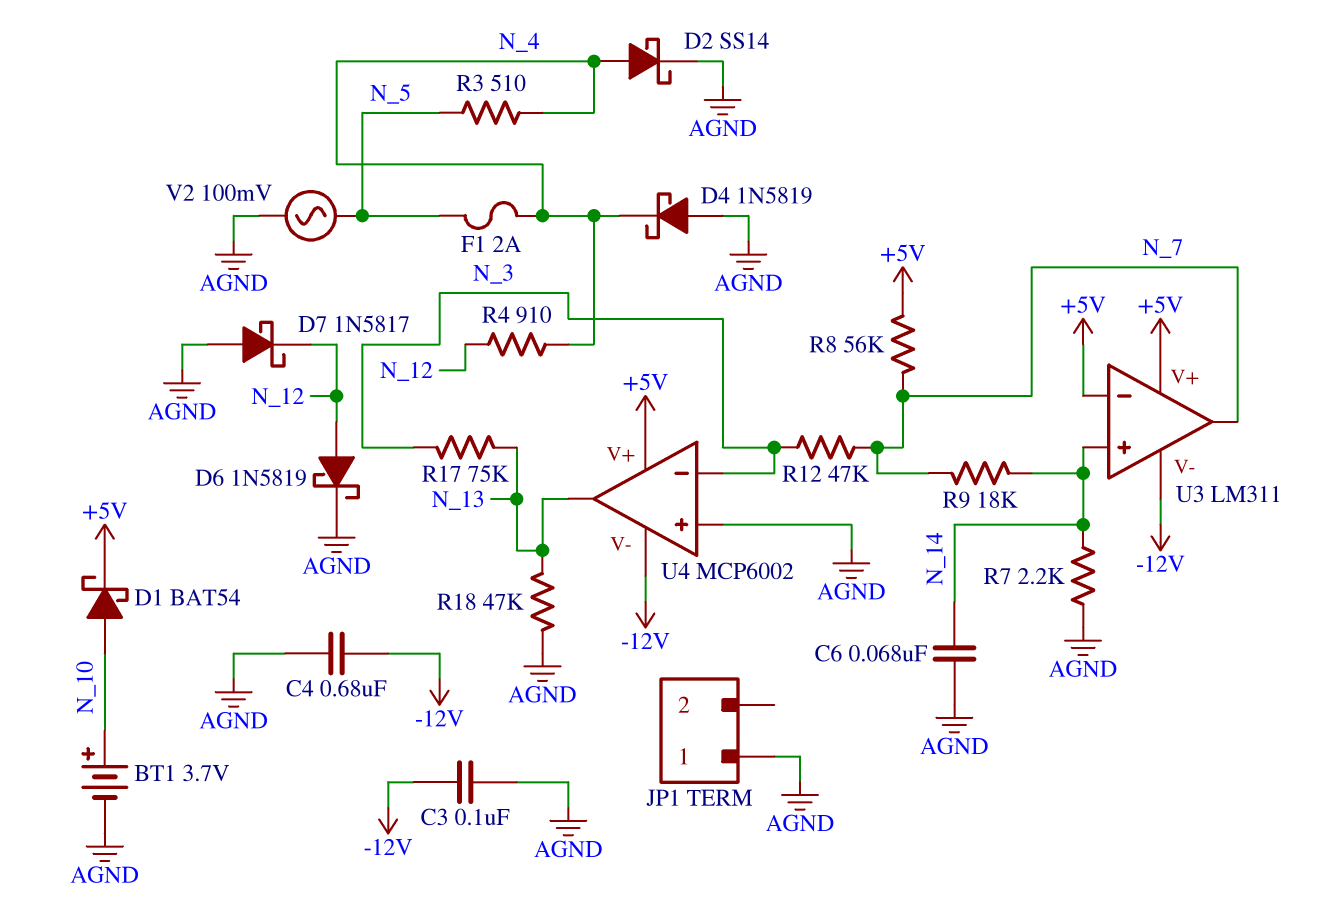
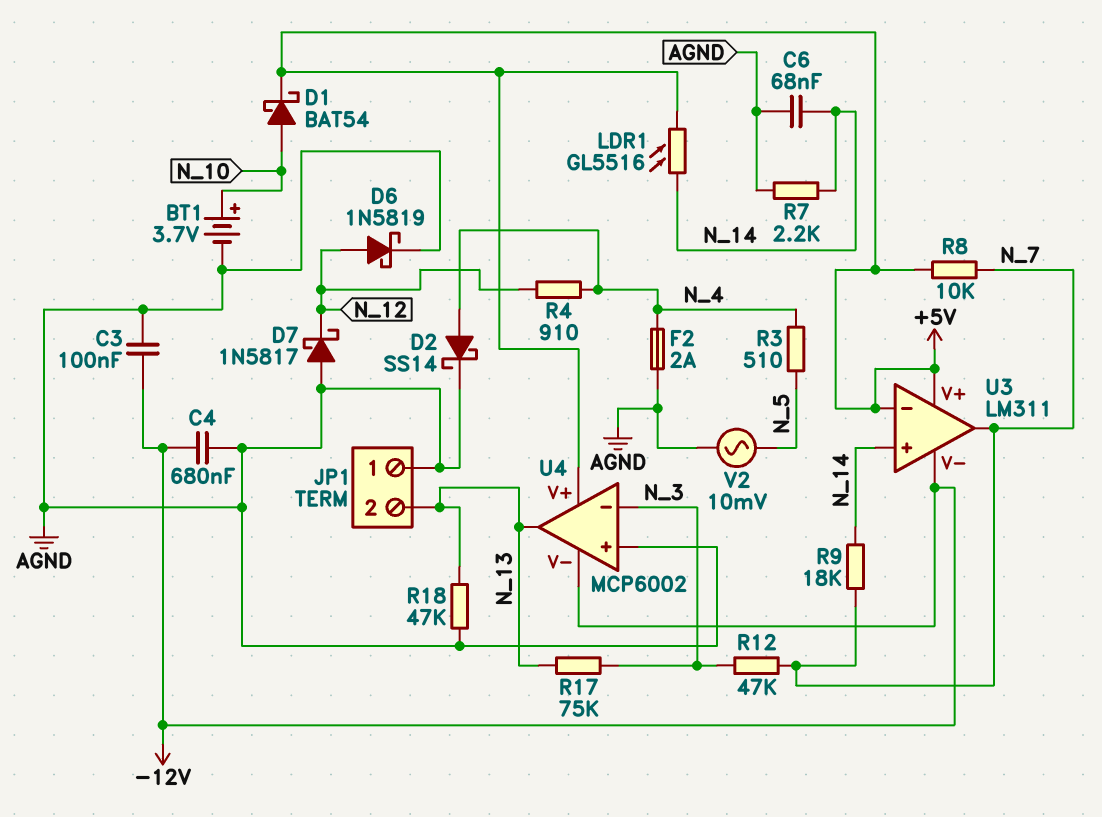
D4: schottky 1N5819 (A AGND, K N_4) -> none
F1: 2A (N_4, N_5) -> none
F2: none -> 2A (AGND, N_4)
JP1 pin 2: none -> N_13
LDR1: none -> GL5516 (+5V, N_14)
R8: 56k (+5V, N_7) -> 10k (+5V, N_7)
V2: AC 100mV (AGND, N_5) -> AC 10mV (AGND, N_5)

